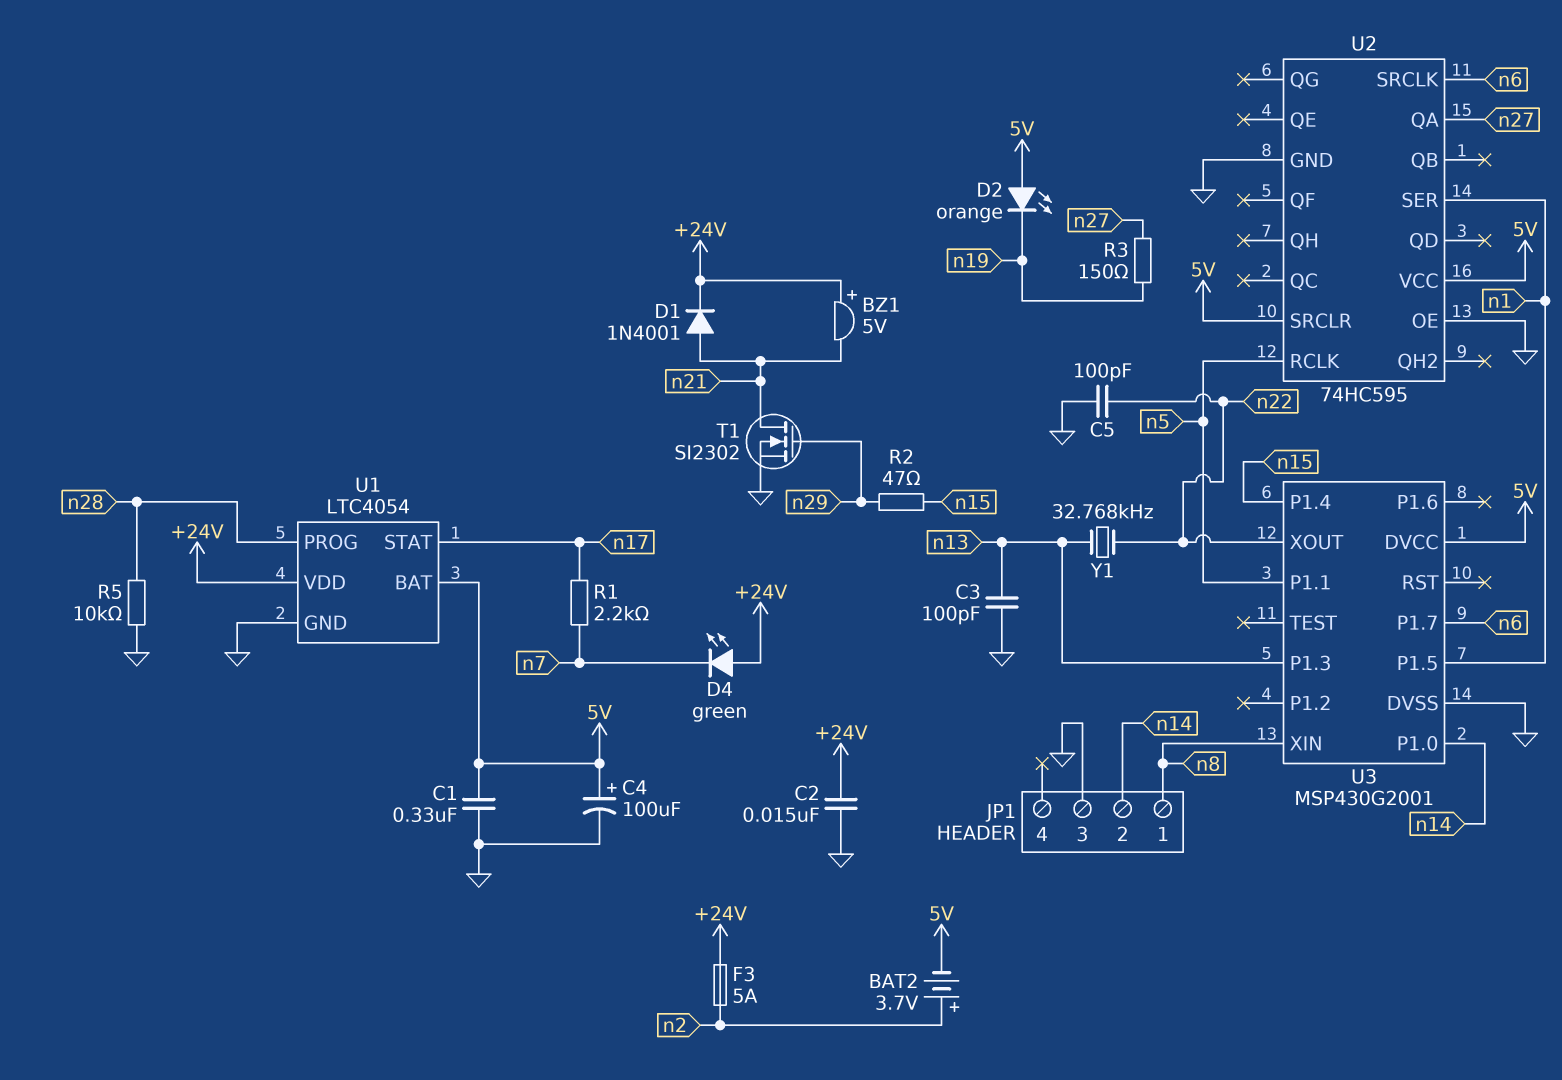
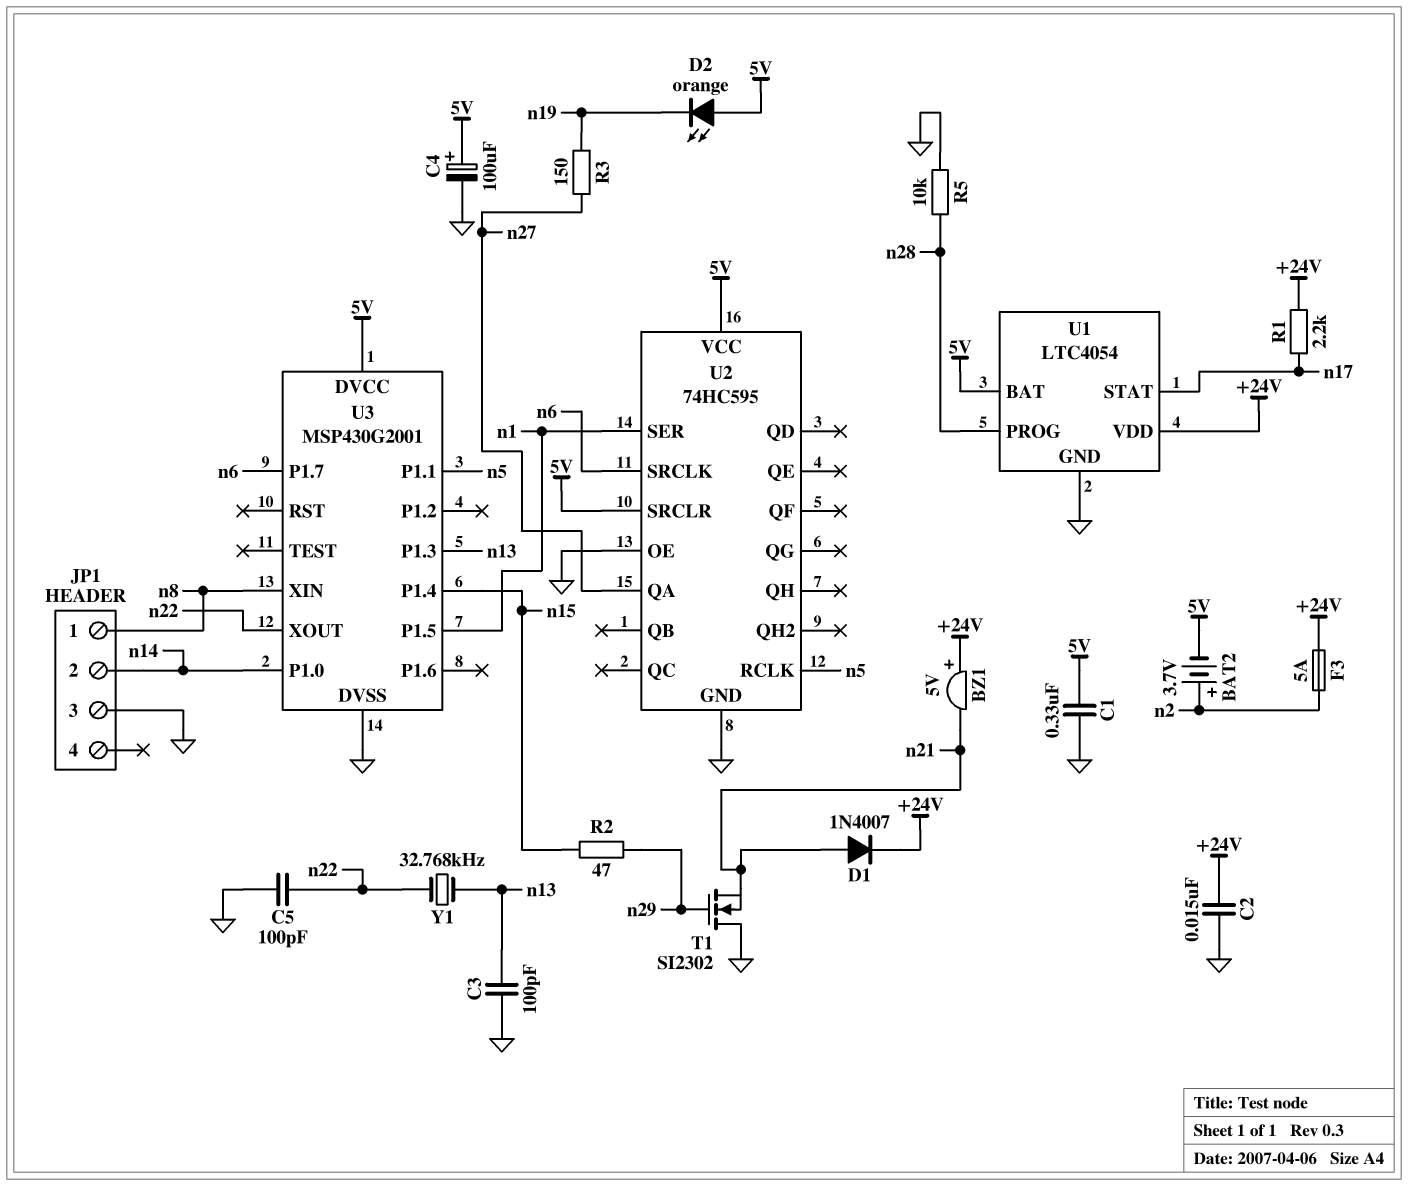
D1: diode 1N4001 (A n21, K +24V) -> diode 1N4007 (A n21, K +24V)
D4: LED green (A +24V, K n7) -> none
R1: 2.2k (n7, n17) -> 2.2k (+24V, n17)
T1: NMOS SI2302 (G n29, D n21, S GND) -> NMOS SI2302 (G n29, D GND, S n21)

